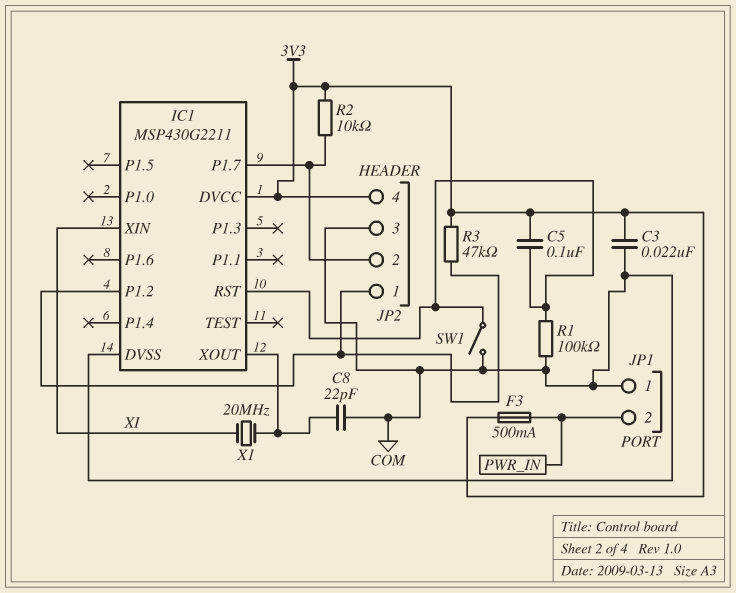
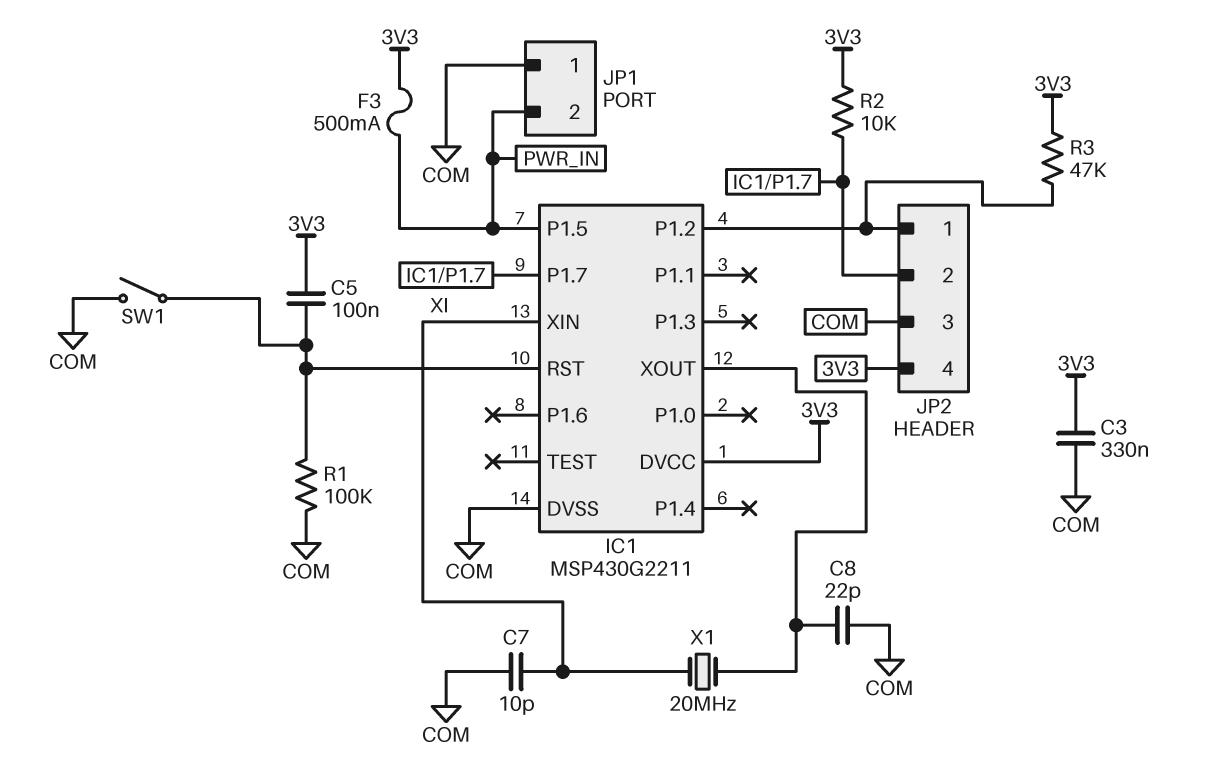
C3: 22nF (3V3, COM) -> 330nF (3V3, COM)
C7: none -> 10pF (COM, XI)
IC1 pin P1.5: none -> PWR_IN

